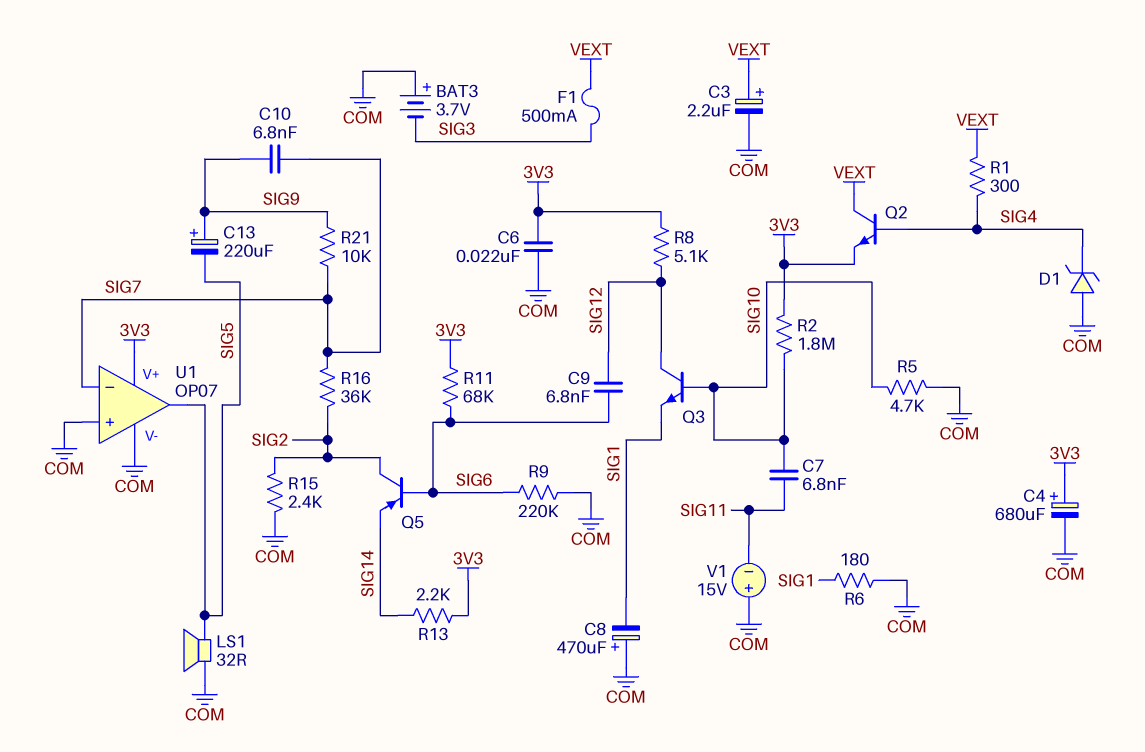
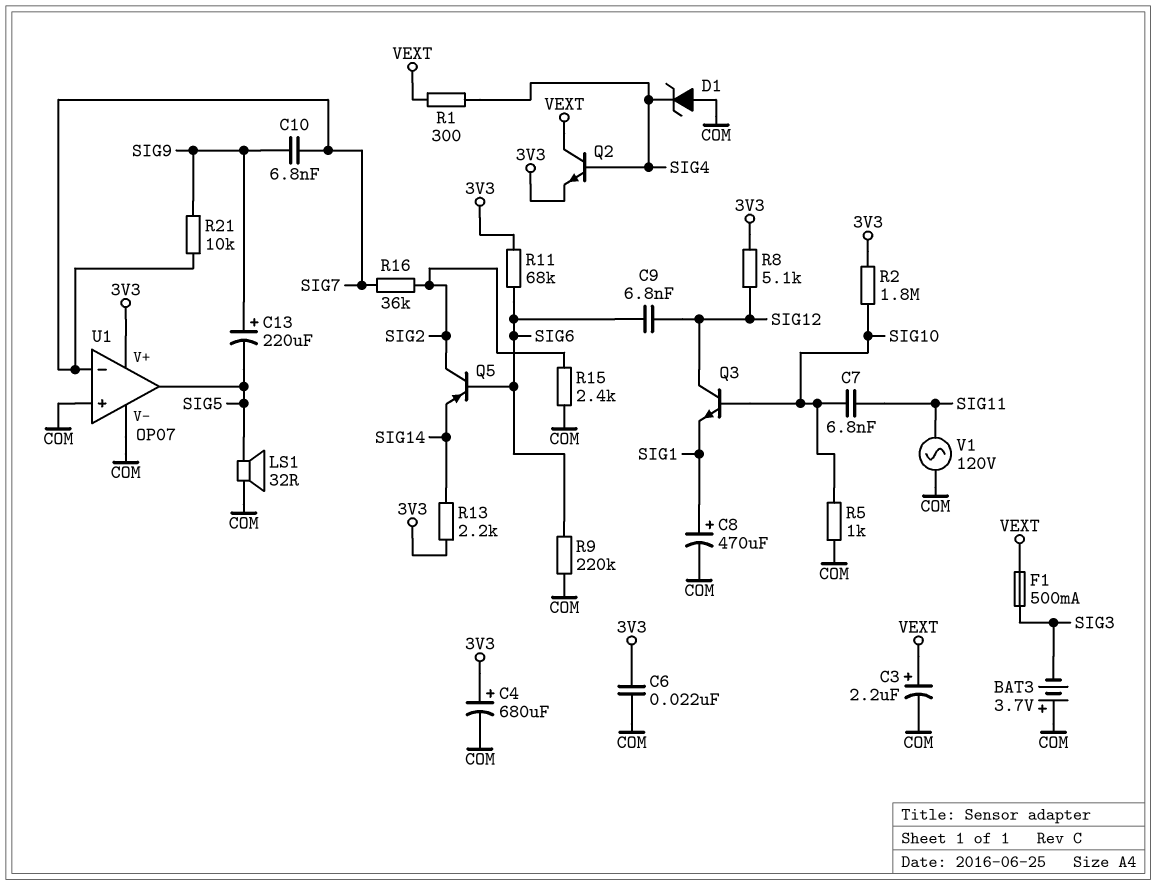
C8: 470uF (plus COM, minus SIG1) -> 470uF (plus SIG1, minus COM)
R5: 4.7k (COM, SIG10) -> 1k (COM, SIG10)
R6: 180 (COM, SIG1) -> none
V1: 15V (plus COM, minus SIG11) -> AC 120V (COM, SIG11)

